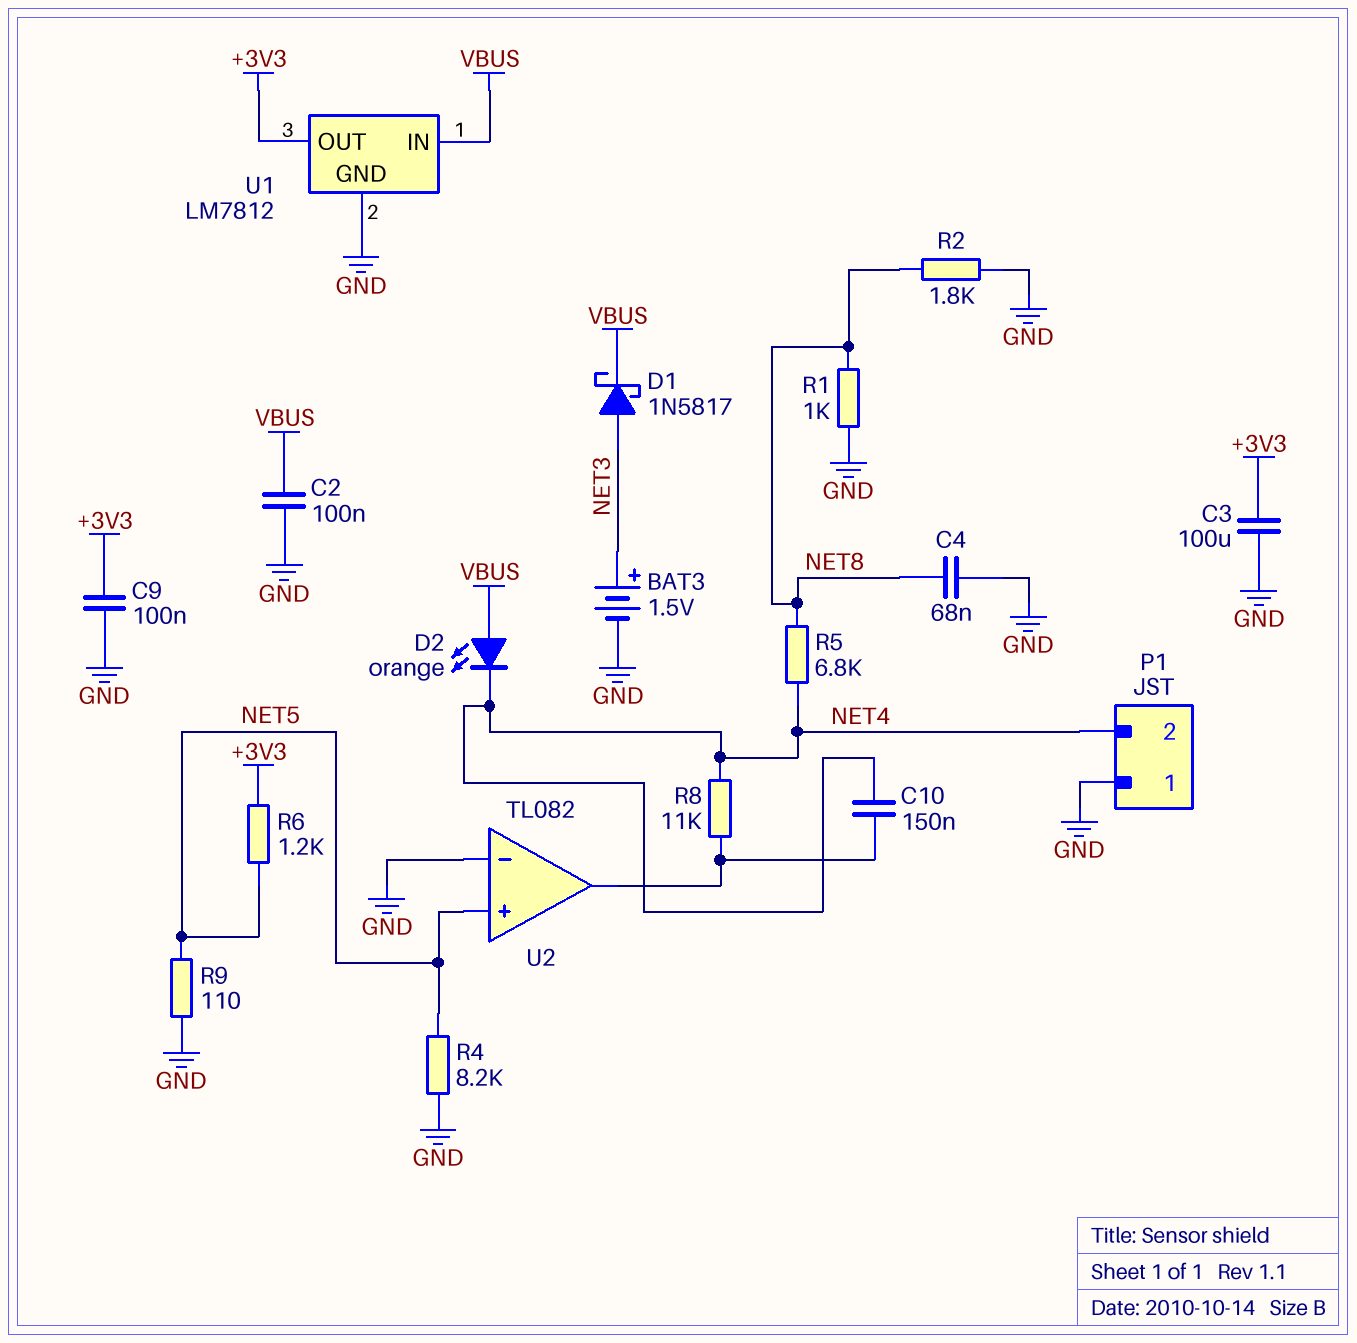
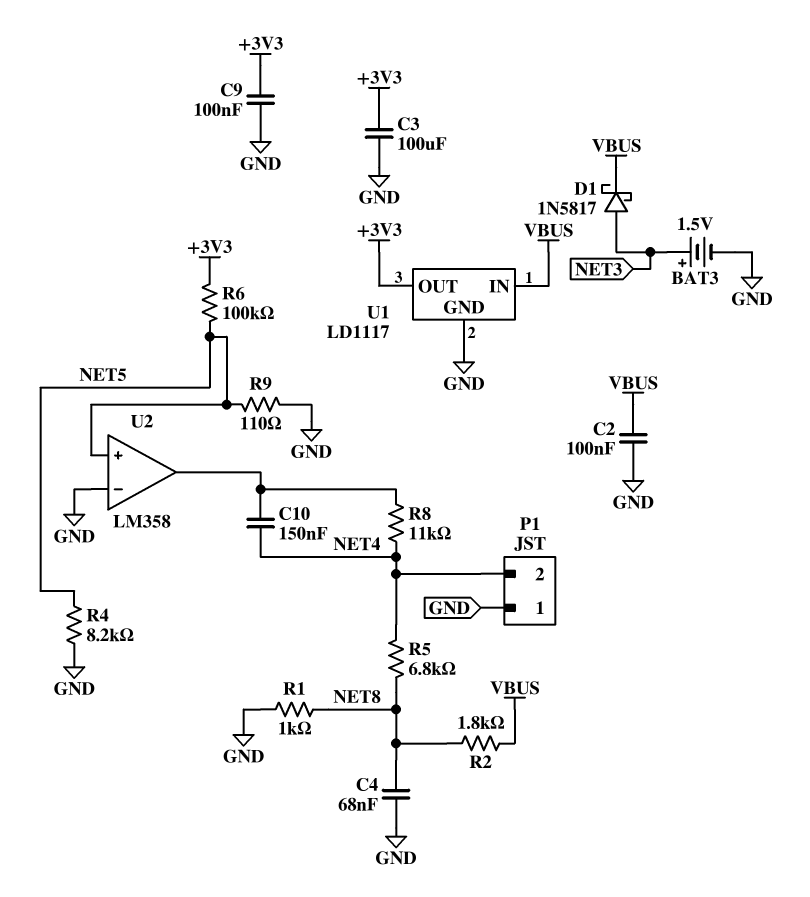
D2: LED orange (A VBUS, K NET4) -> none
R2: 1.8k (GND, NET8) -> 1.8k (NET8, VBUS)
R6: 1.2k (+3V3, NET5) -> 100k (+3V3, NET5)
U1: LM7812 -> LD1117
U2: TL082 -> LM358

